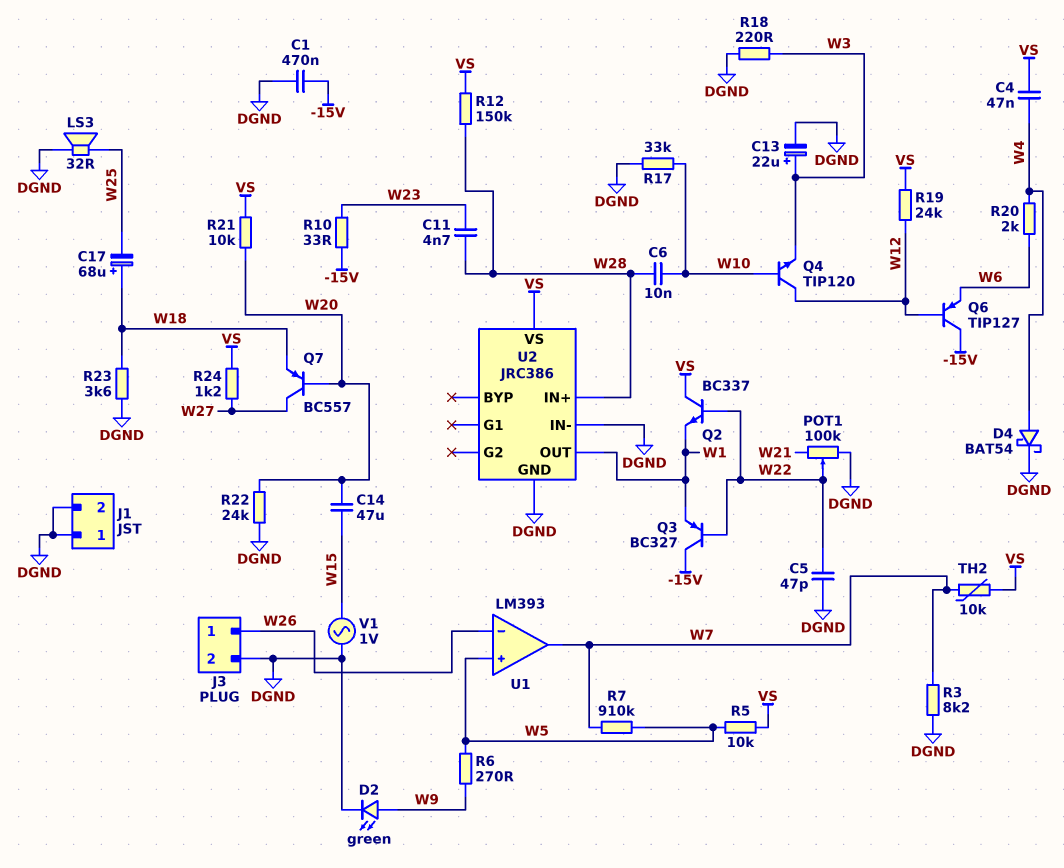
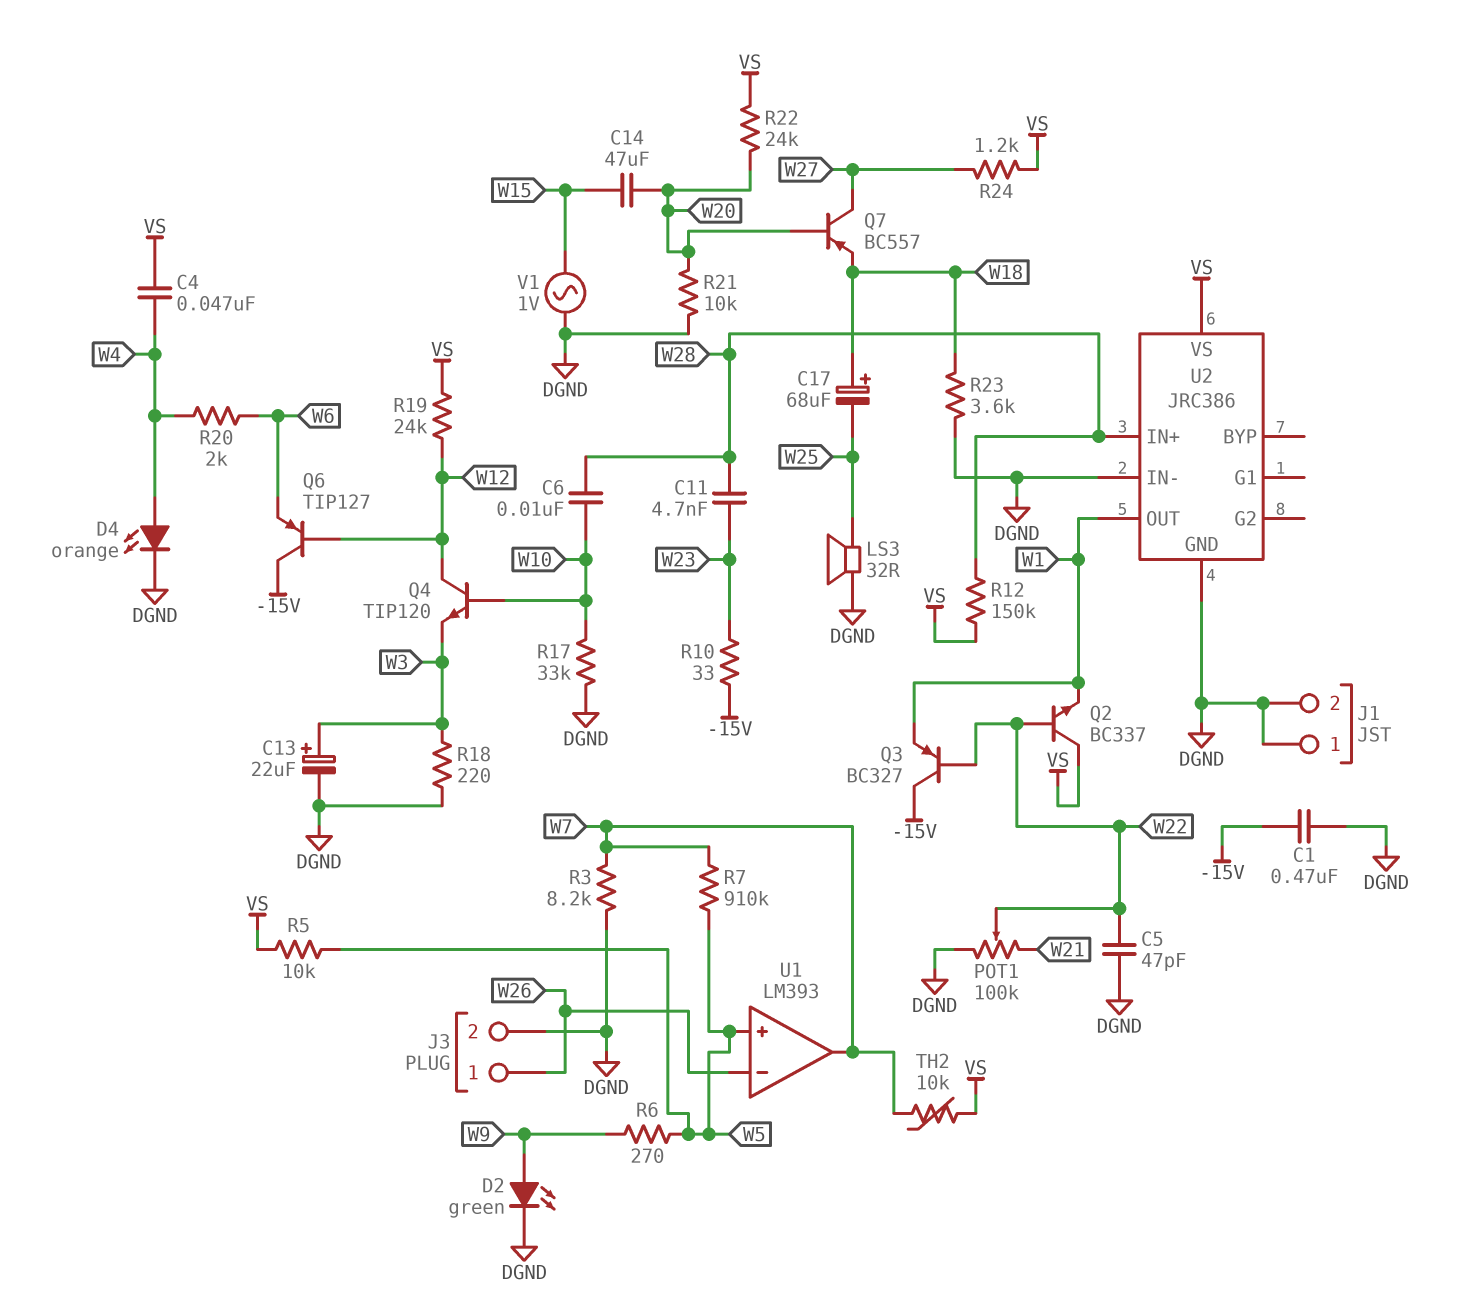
D4: schottky BAT54 (A W4, K DGND) -> LED orange (A W4, K DGND)
R21: 10k (VS, W20) -> 10k (DGND, W20)
R22: 24k (DGND, W20) -> 24k (VS, W20)

